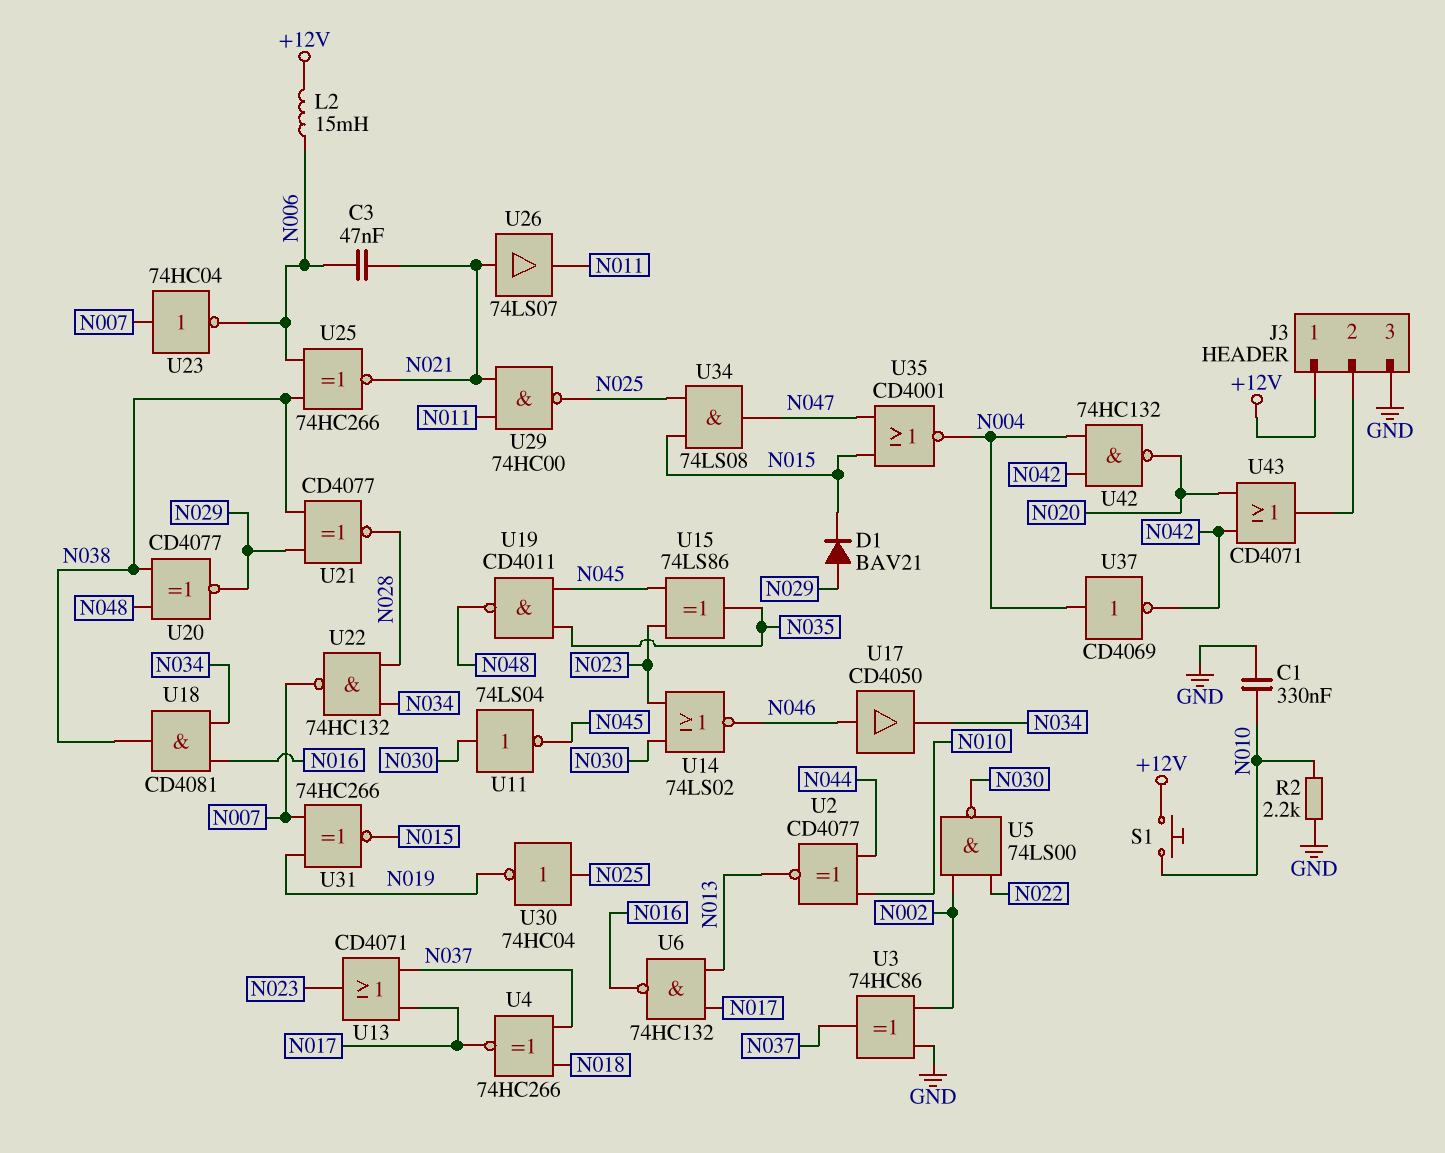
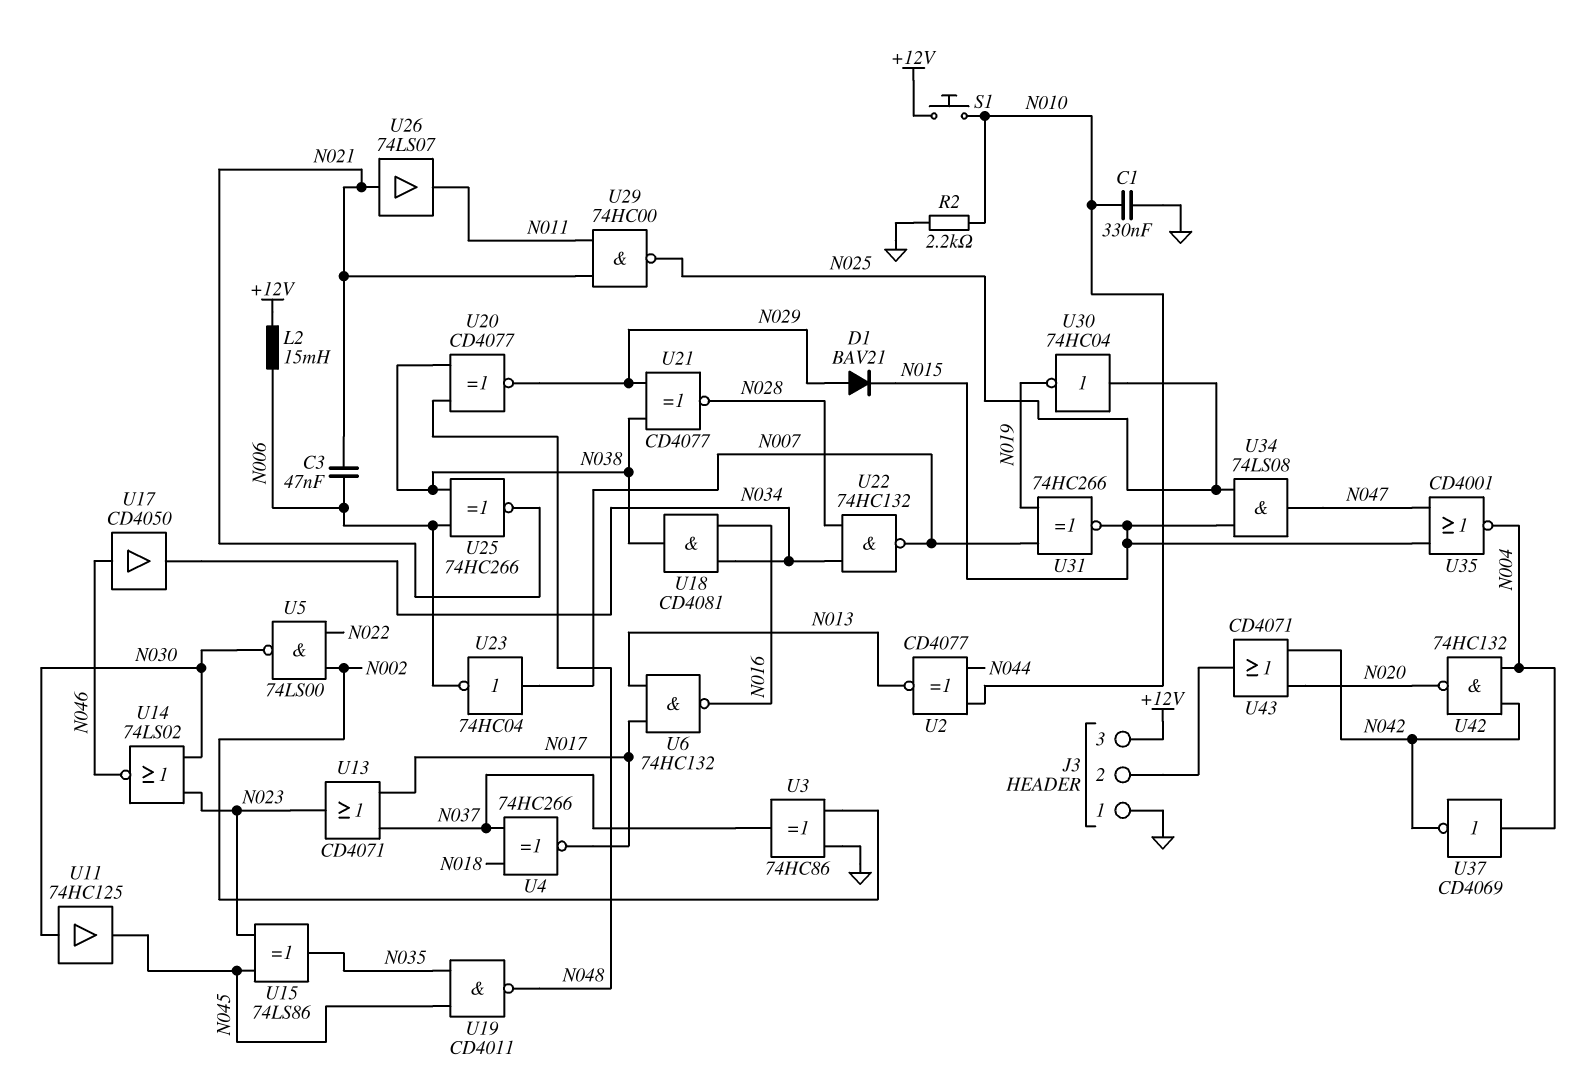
J3 pin 1: +12V -> GND
J3 pin 3: GND -> +12V
U11: NOT 74LS04 (in N030, out N045) -> buffer 74HC125 (in N030, out N045)

